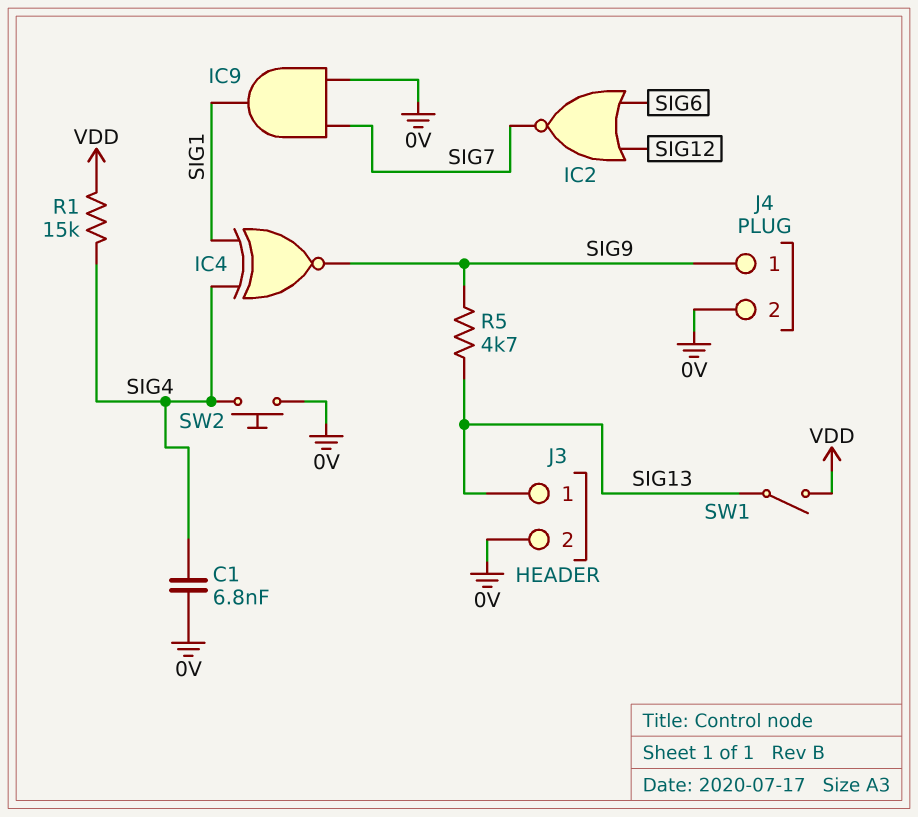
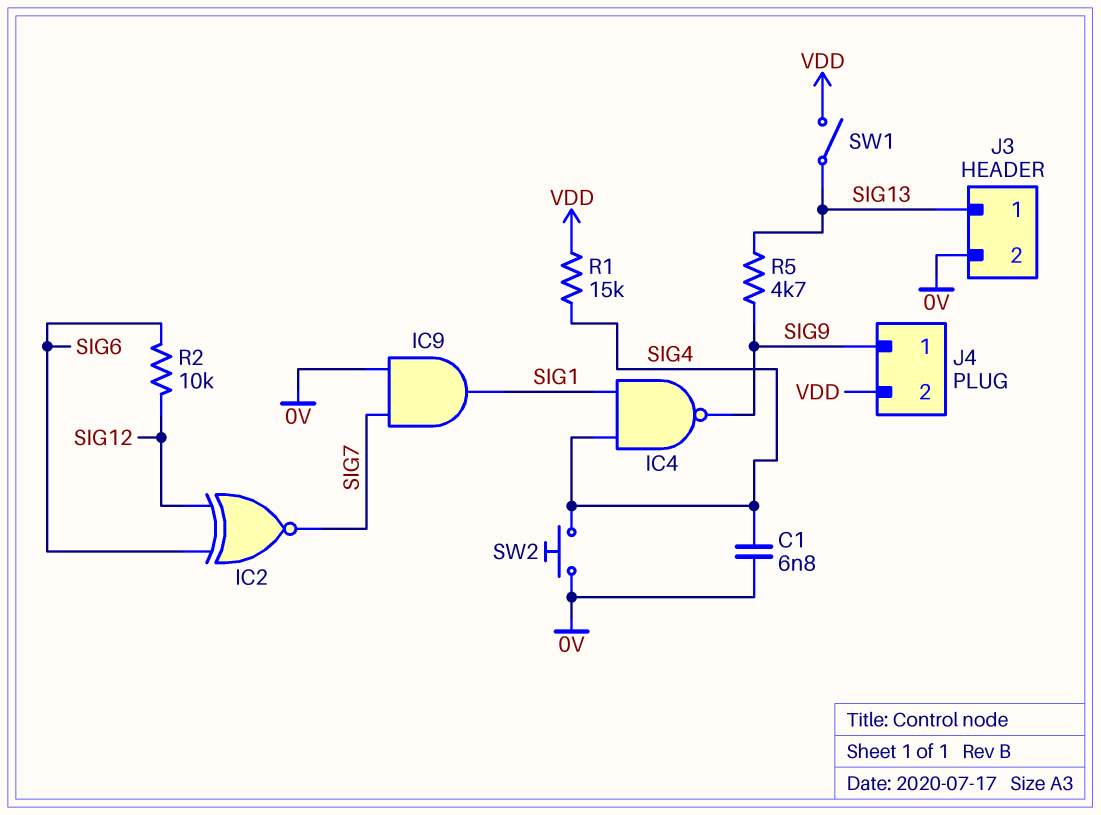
IC2: NOR (in SIG6, in SIG12, out SIG7) -> XNOR (in SIG6, in SIG12, out SIG7)
IC4: XNOR (in SIG1, in SIG4, out SIG9) -> NAND (in SIG1, in SIG4, out SIG9)
J4 pin 2: 0V -> VDD
R2: none -> 10k (SIG6, SIG12)

